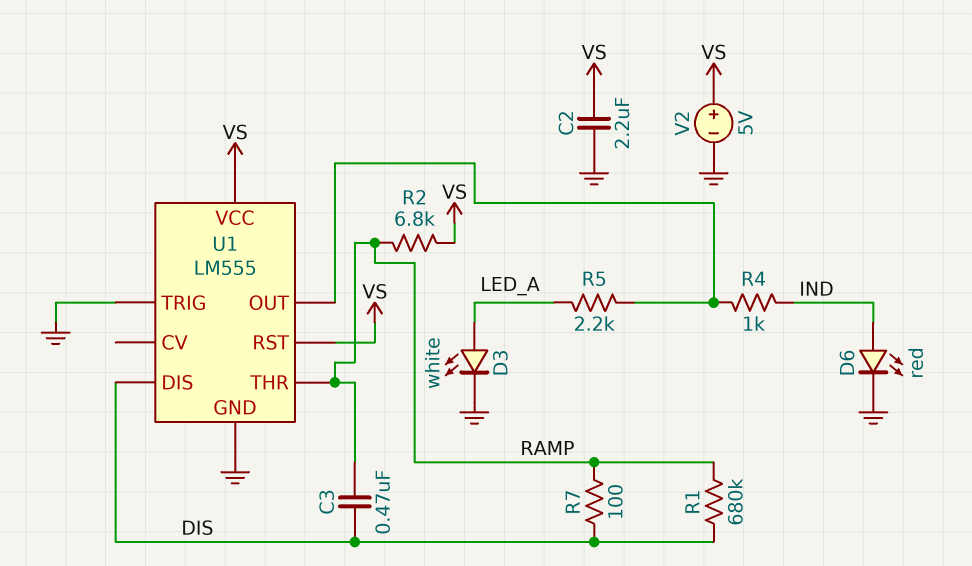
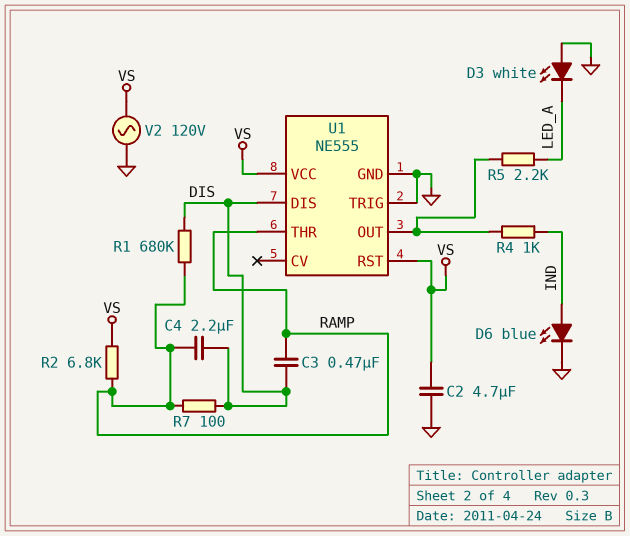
C2: 2.2uF (GND, VS) -> 4.7uF (GND, VS)
C4: none -> 2.2uF (DIS, RAMP)
D3: LED white (A LED_A, K GND) -> LED white (A GND, K LED_A)
D6: LED red (A IND, K GND) -> LED blue (A IND, K GND)
U1: LM555 -> NE555
V2: 5V (plus VS, minus GND) -> AC 120V (GND, VS)

